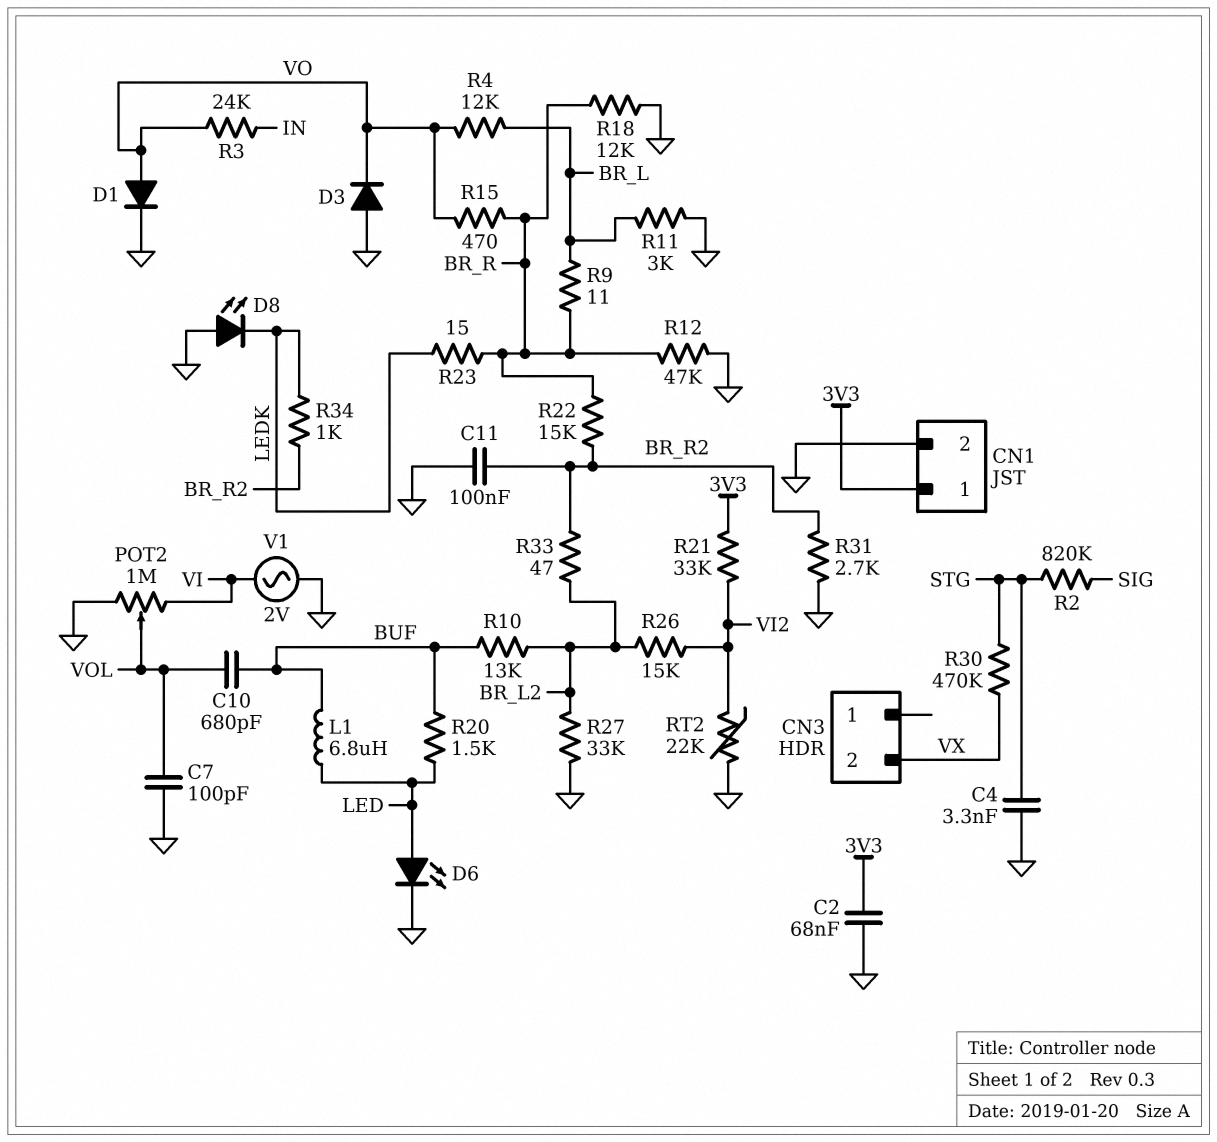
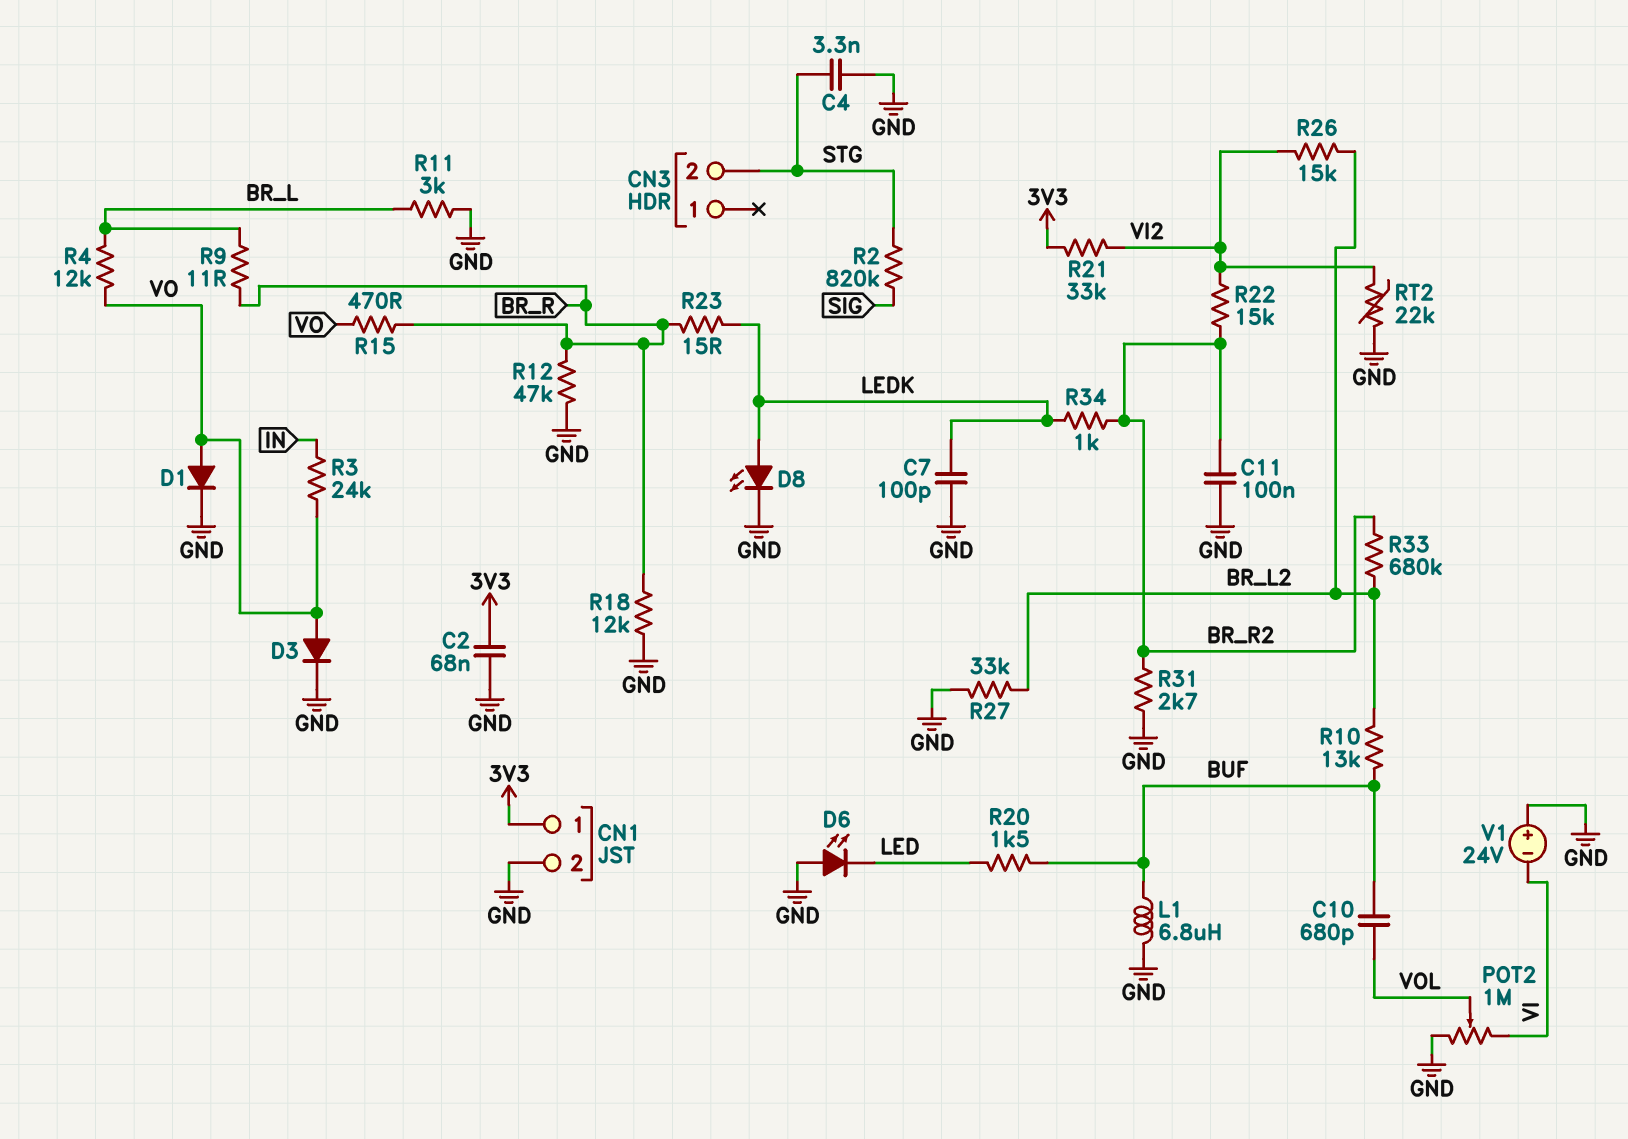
C7: 100pF (GND, VOL) -> 100pF (GND, LEDK)
CN3 pin 2: VX -> STG
D3: diode (A GND, K VO) -> diode (A VO, K GND)
D6: LED (A LED, K GND) -> LED (A GND, K LED)
D8: LED (A GND, K LEDK) -> LED (A LEDK, K GND)
L1: 6.8uH (BUF, LED) -> 6.8uH (BUF, GND)
R22: 15k (BR_R, BR_R2) -> 15k (BR_R2, VI2)
R30: 470k (STG, VX) -> none
R33: 47 (BR_L2, BR_R2) -> 680k (BR_L2, BR_R2)
V1: AC 2V (GND, VI) -> 24V (plus GND, minus VI)

